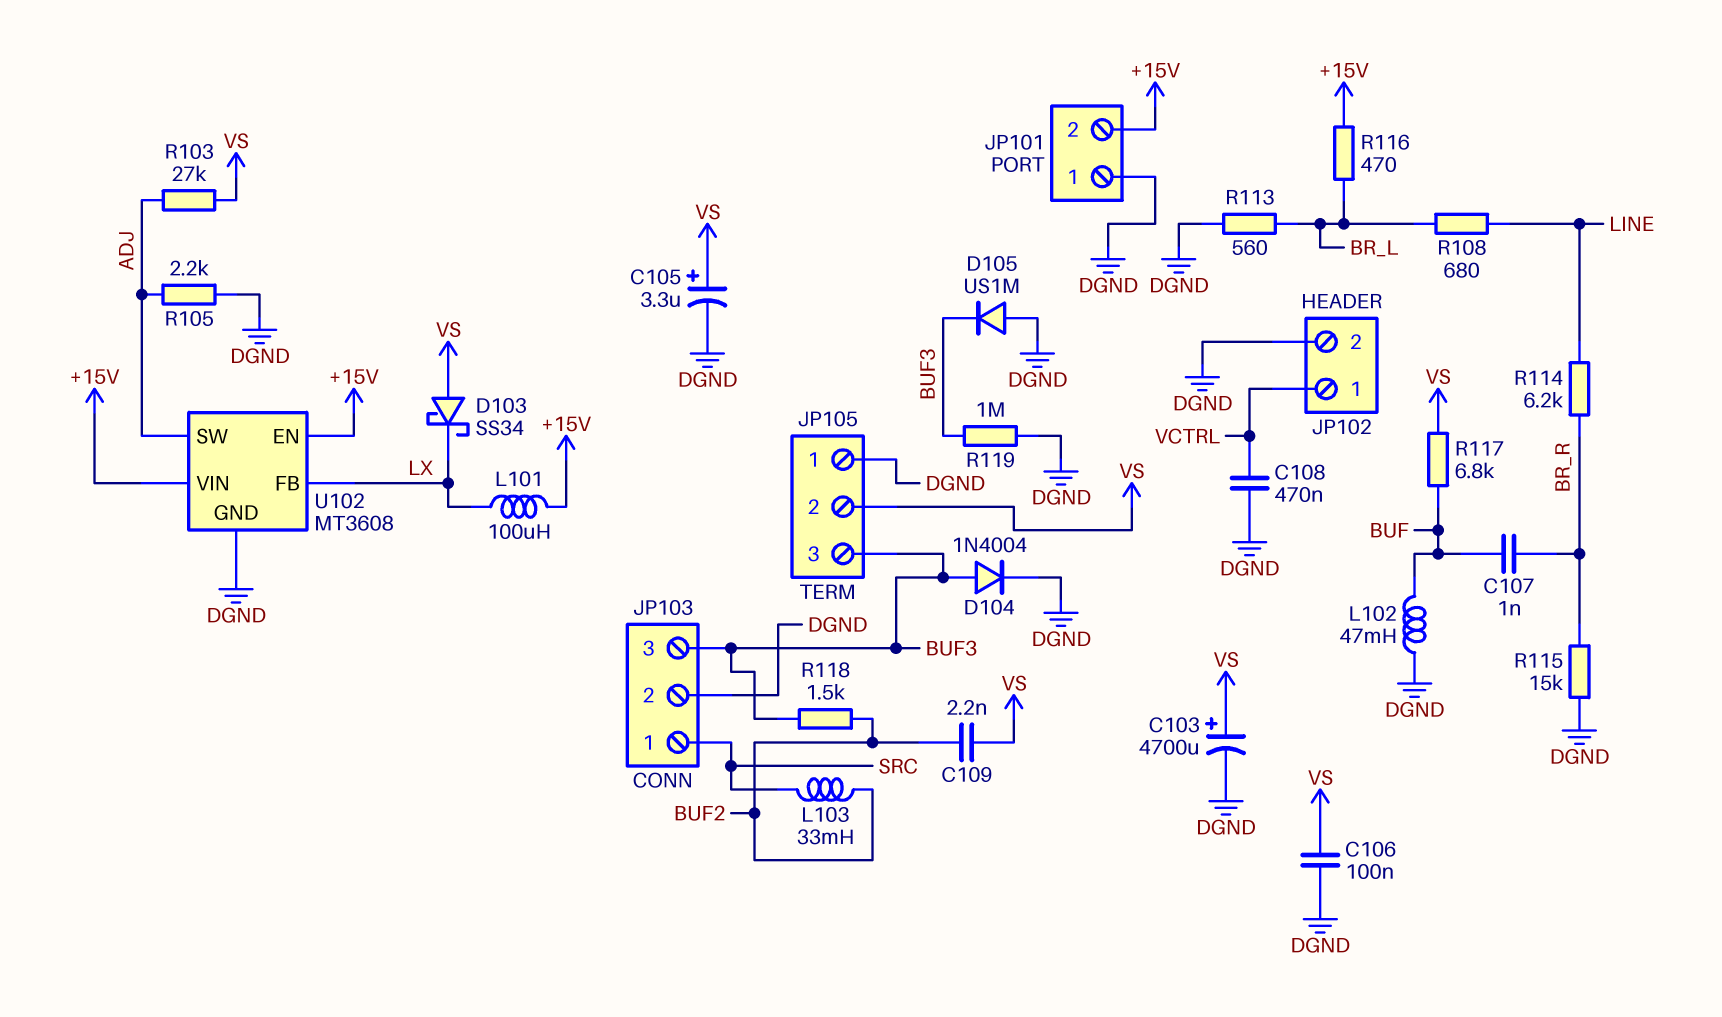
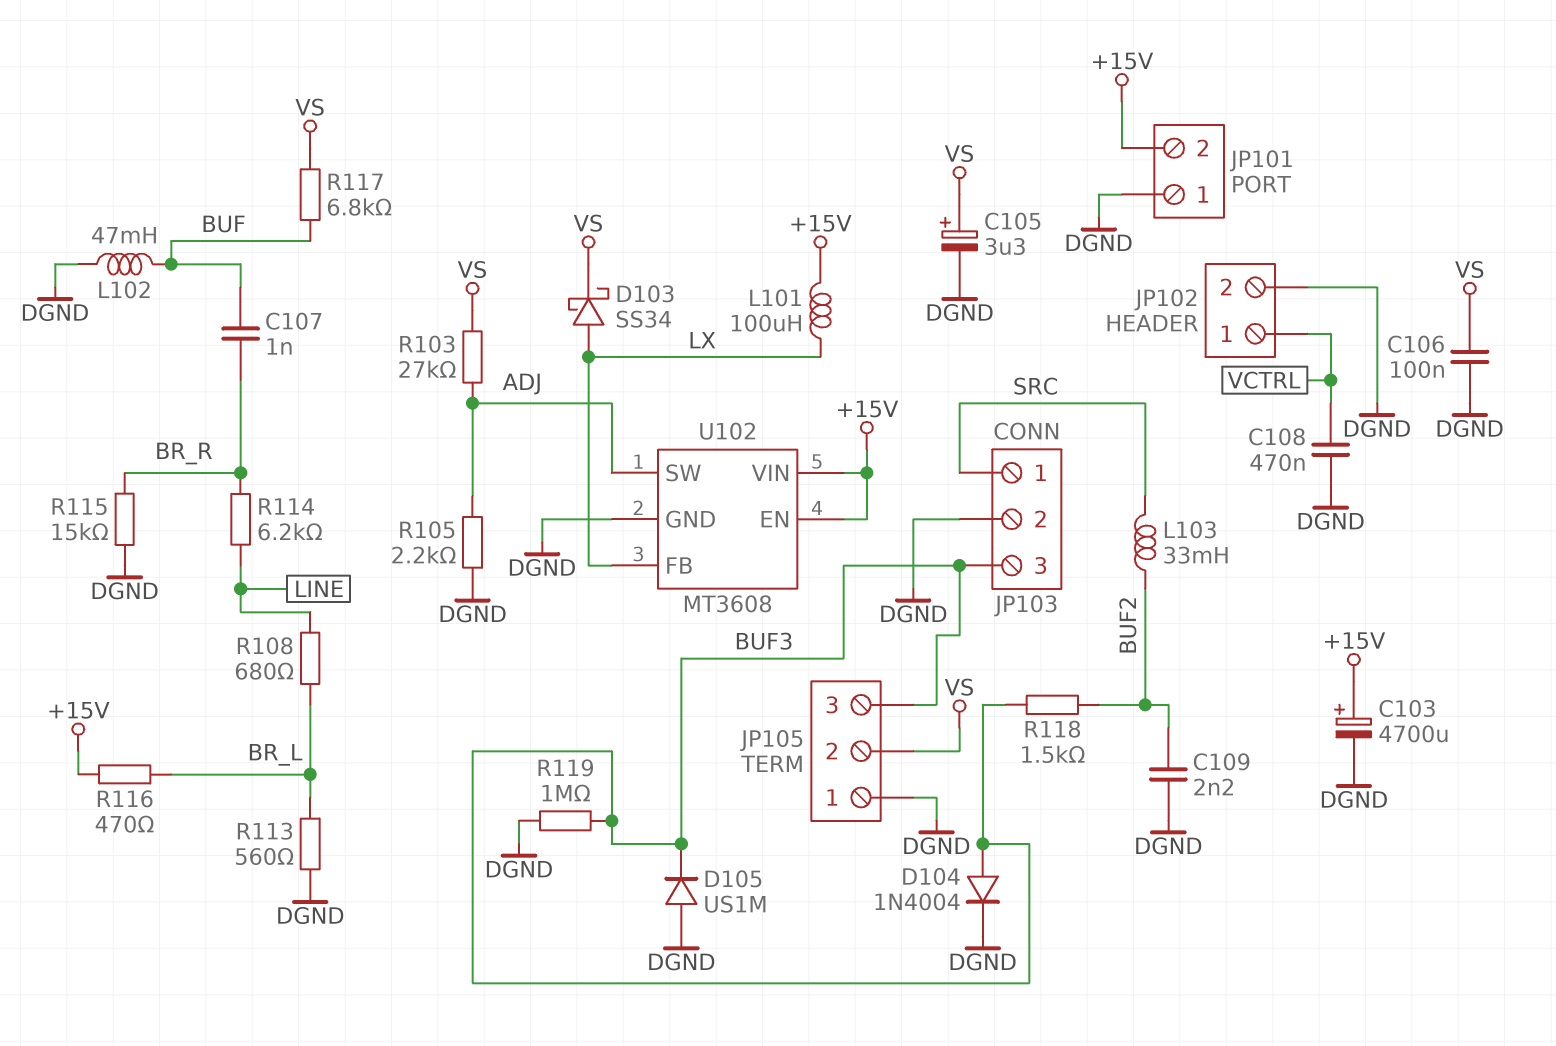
C103: 4700uF (plus VS, minus DGND) -> 4700uF (plus +15V, minus DGND)
C109: 2.2nF (BUF2, VS) -> 2.2nF (BUF2, DGND)
D103: schottky SS34 (A VS, K LX) -> schottky SS34 (A LX, K VS)

